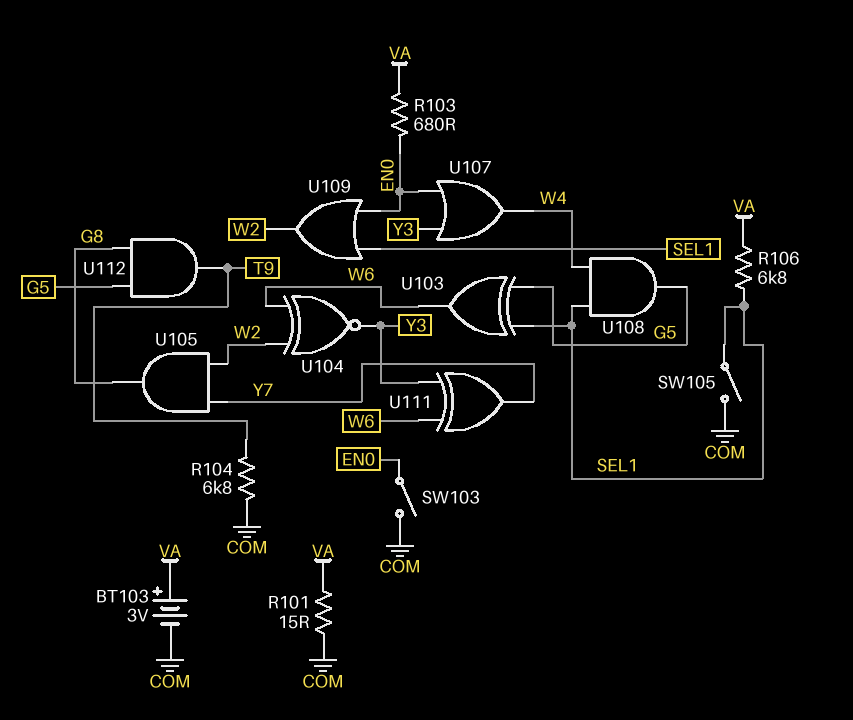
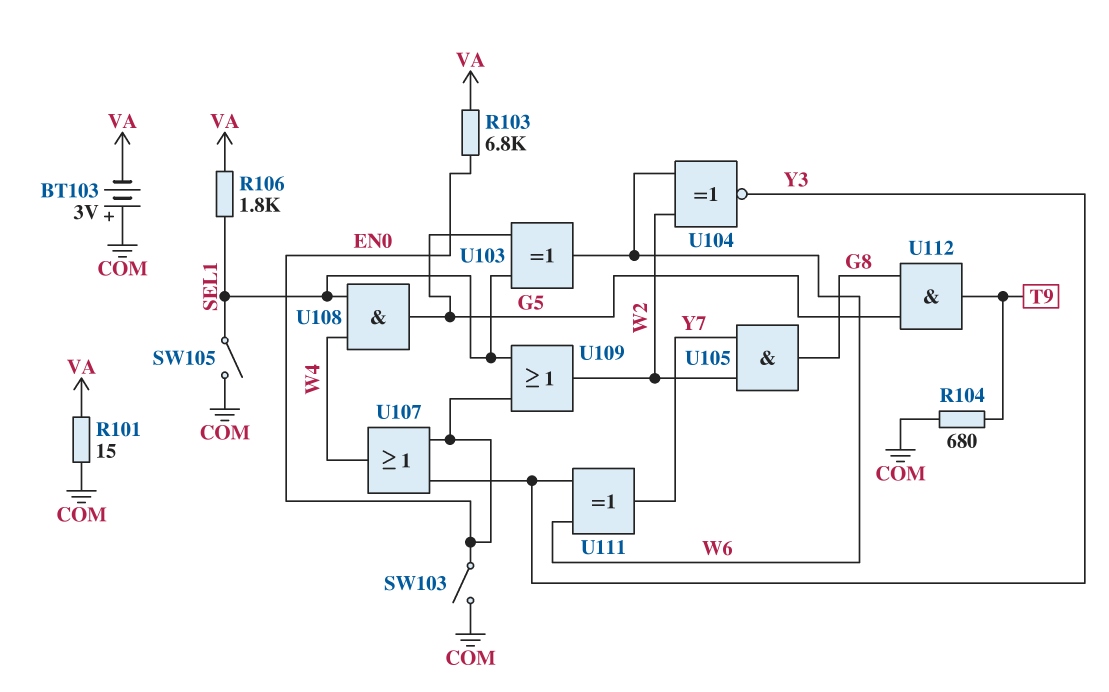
BT103: 3V (plus VA, minus COM) -> 3V (plus COM, minus VA)
R103: 680 (EN0, VA) -> 6.8k (EN0, VA)
R104: 6.8k (COM, T9) -> 680 (COM, T9)
R106: 6.8k (SEL1, VA) -> 1.8k (SEL1, VA)

